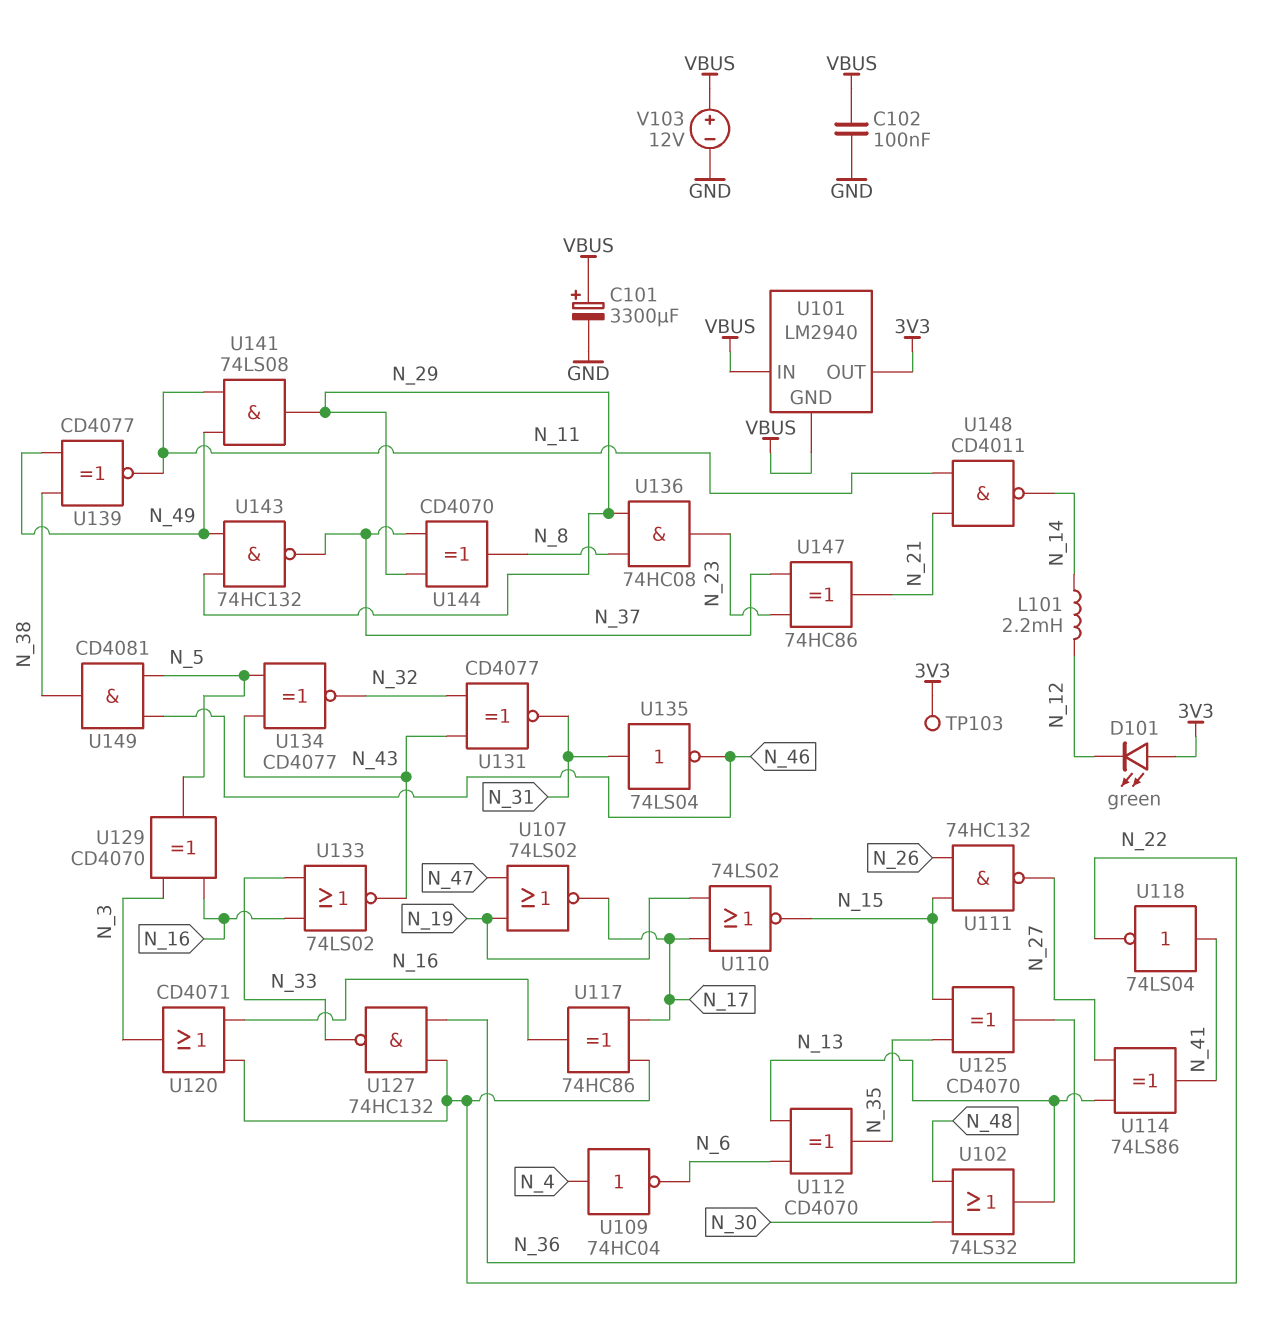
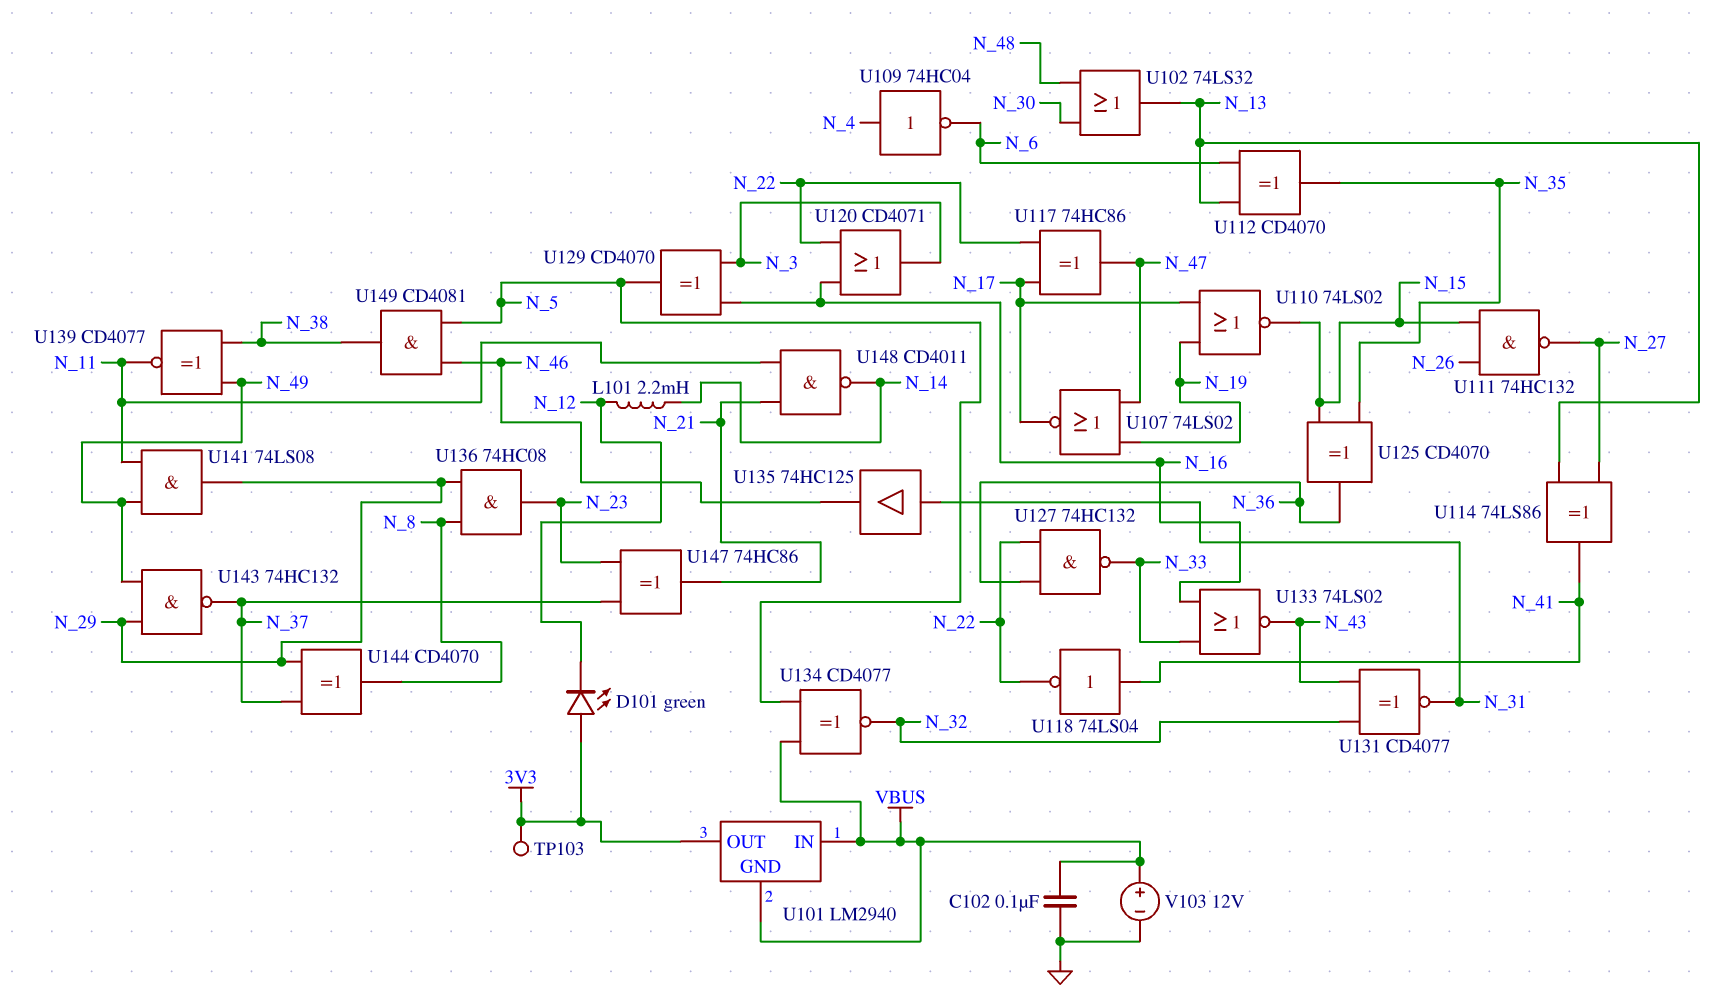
C101: 3300uF (plus VBUS, minus GND) -> none
U117: XOR 74HC86 (in N_17, in N_22, out N_16) -> XOR 74HC86 (in N_17, in N_22, out N_47)
U134: XNOR CD4077 (in N_5, in N_43, out N_32) -> XNOR CD4077 (in N_5, in VBUS, out N_32)
U135: NOT 74LS04 (in N_31, out N_46) -> buffer 74HC125 (in N_31, out N_46)

